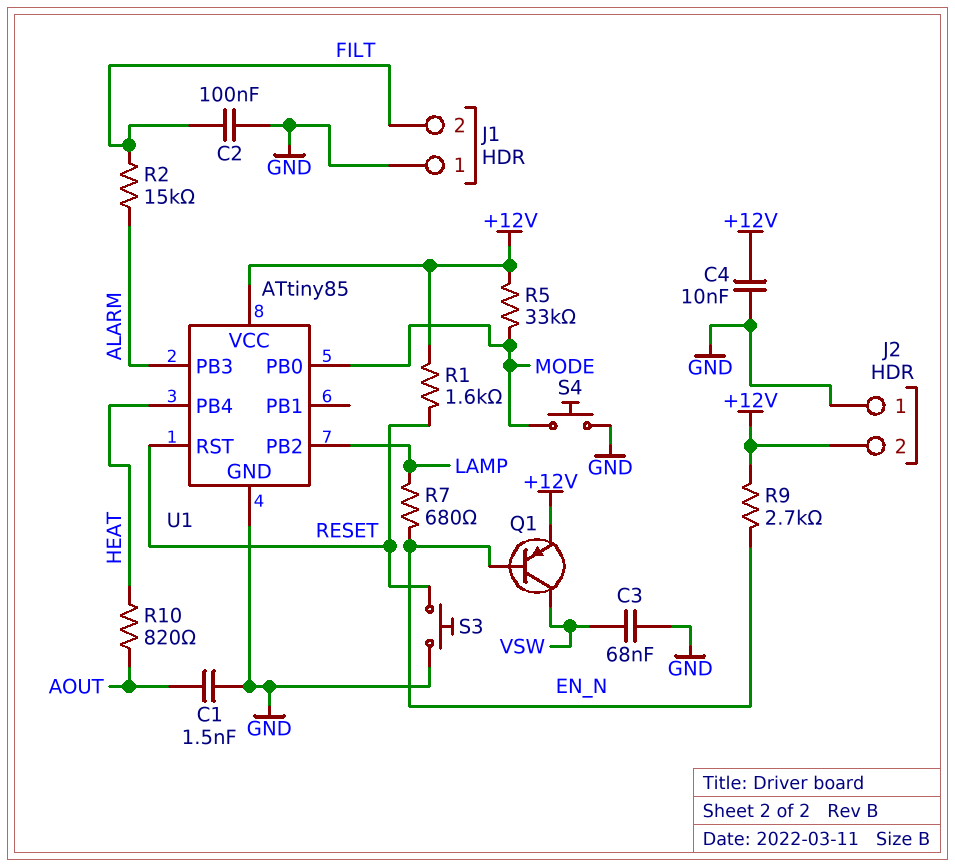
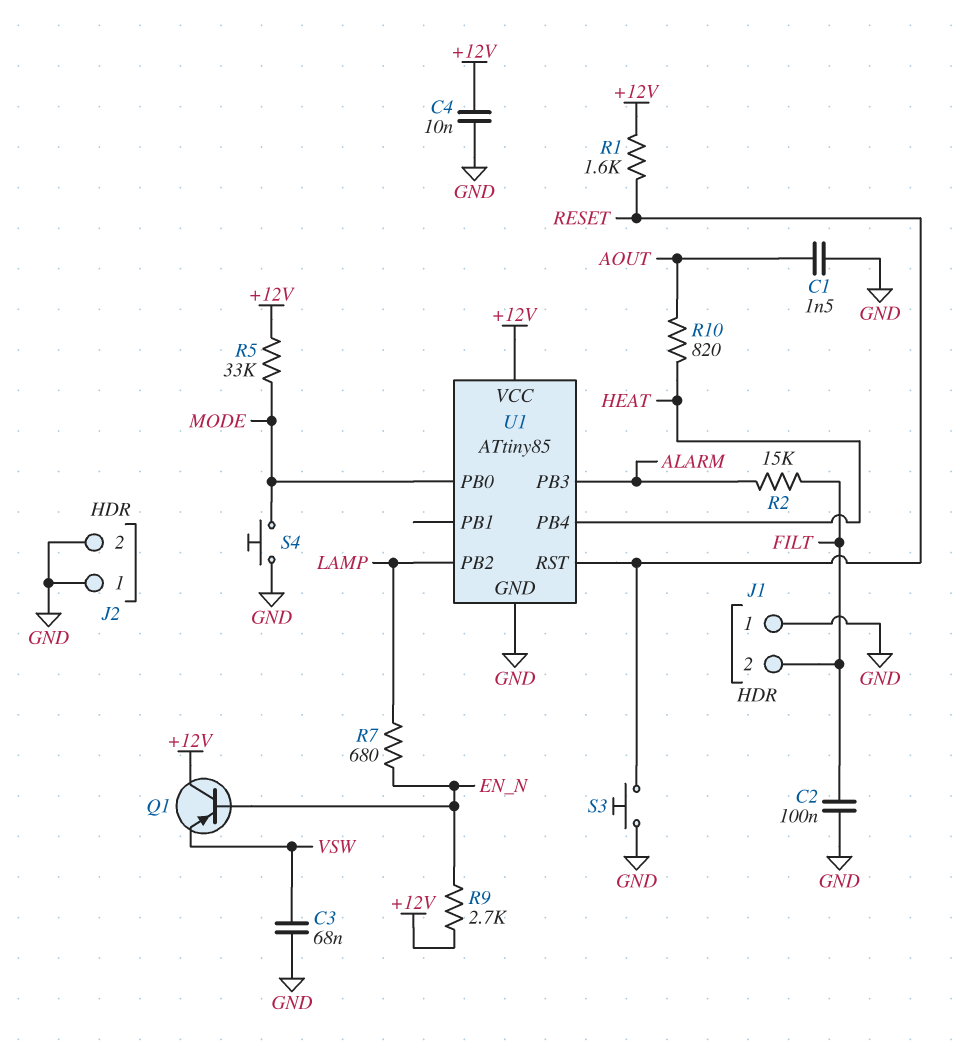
J2 pin 2: +12V -> GND
Q1: PNP (B EN_N, C VSW, E +12V) -> PNP (B EN_N, C +12V, E VSW)

